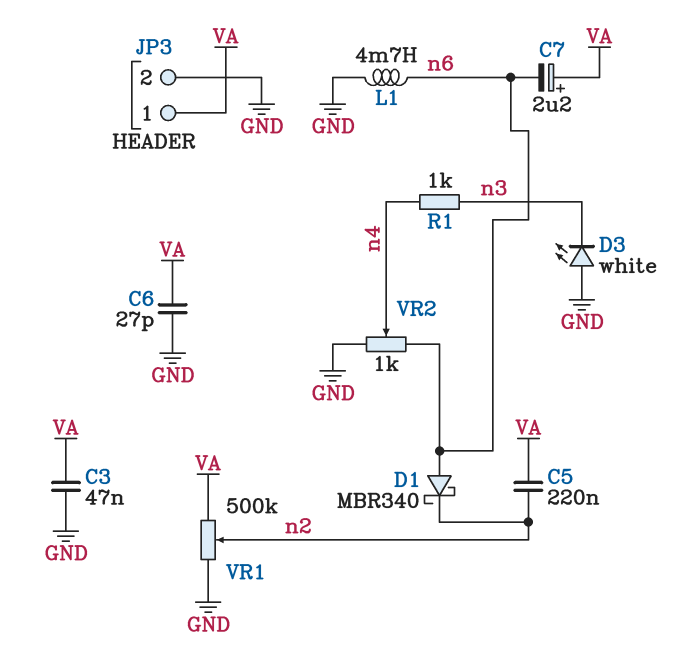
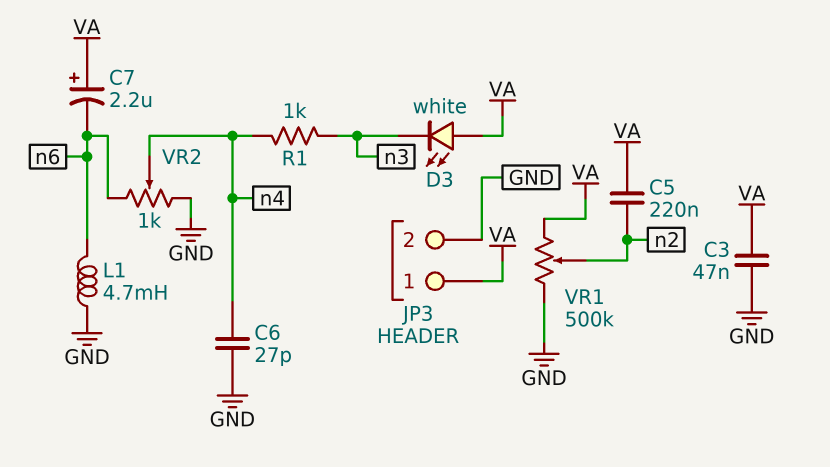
C6: 27pF (GND, VA) -> 27pF (GND, n4)
D1: schottky MBR340 (A n6, K n2) -> none
D3: LED white (A GND, K n3) -> LED white (A VA, K n3)

